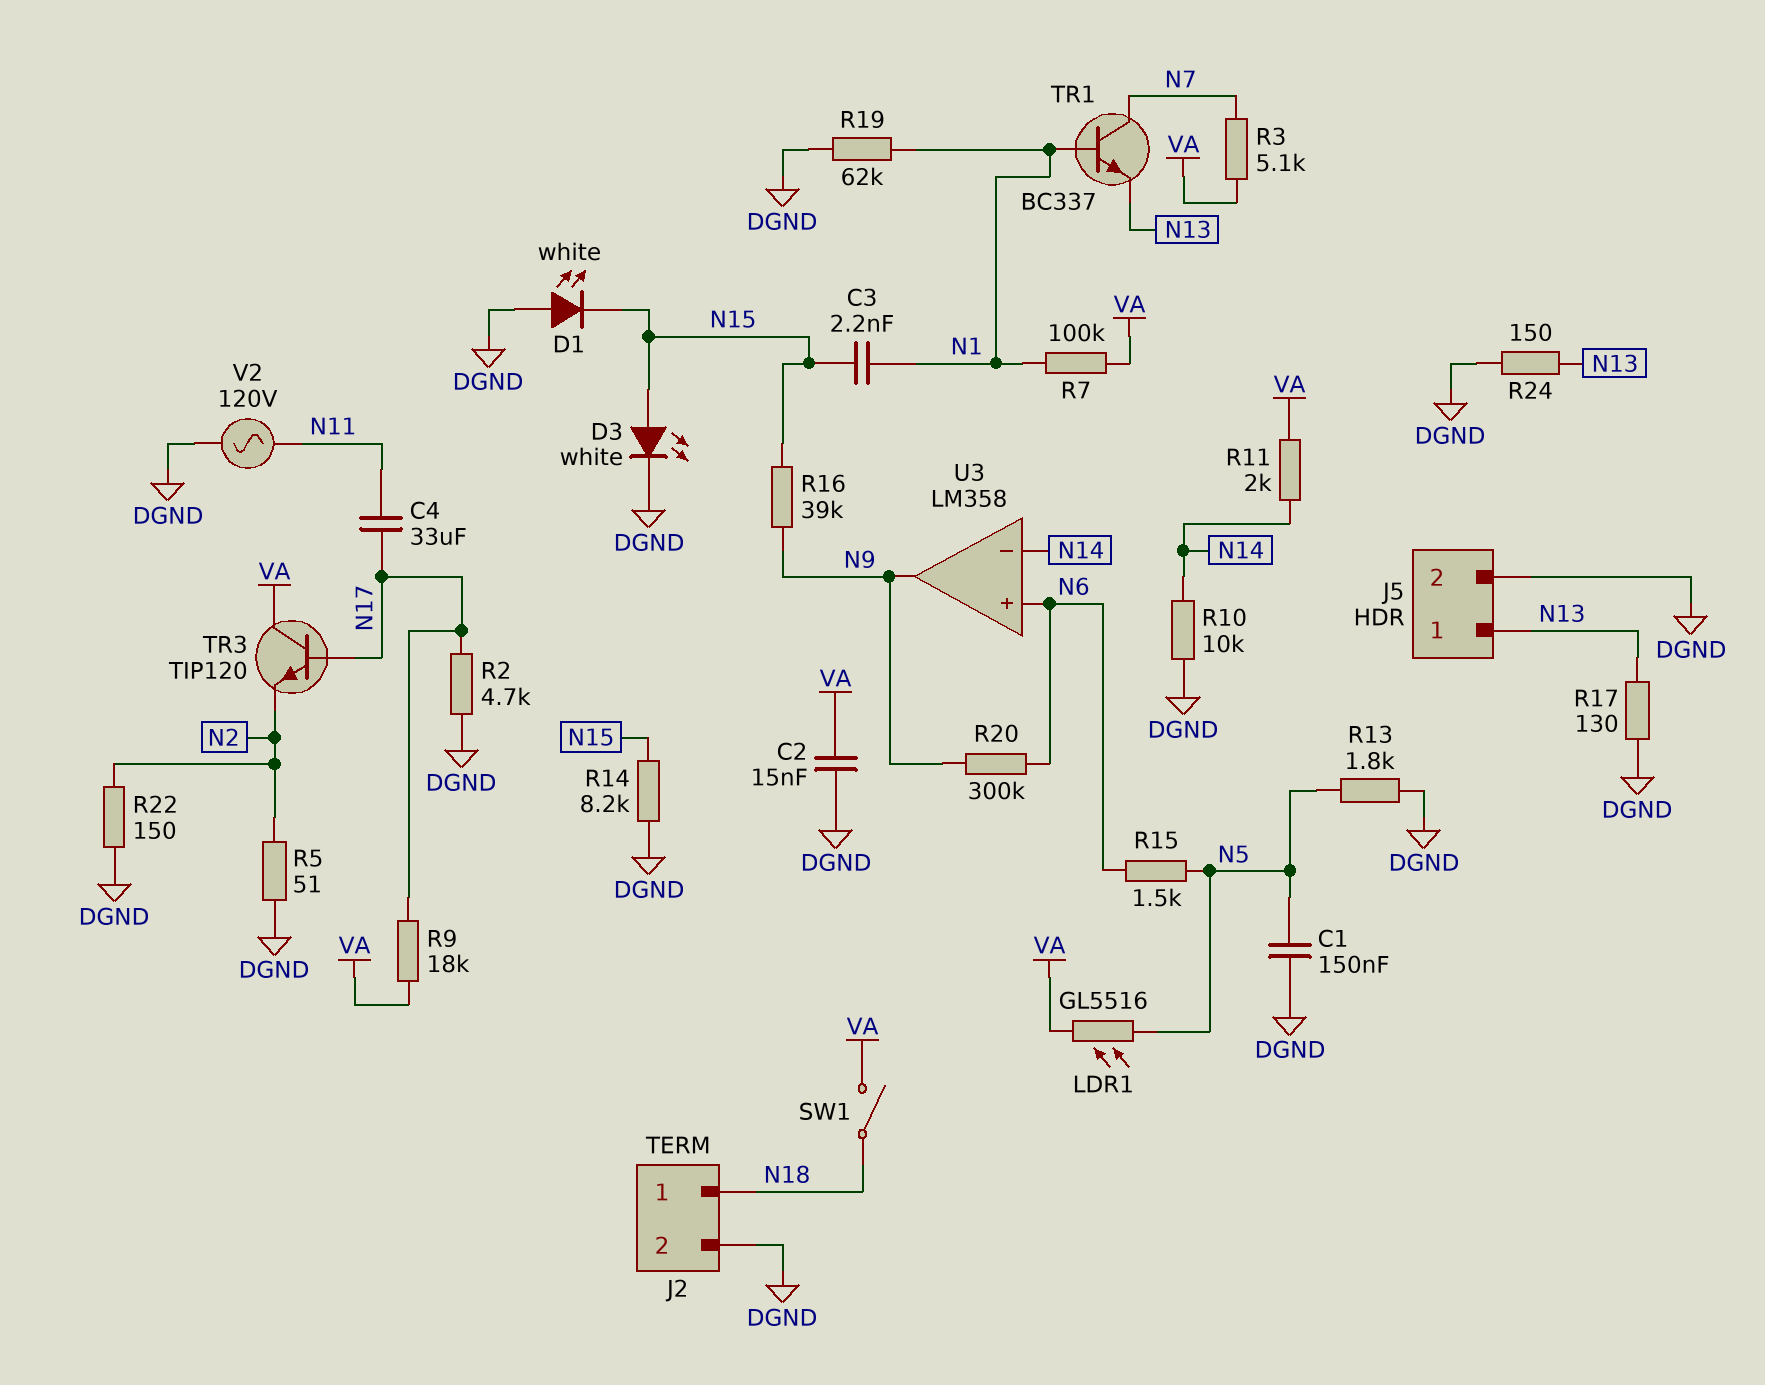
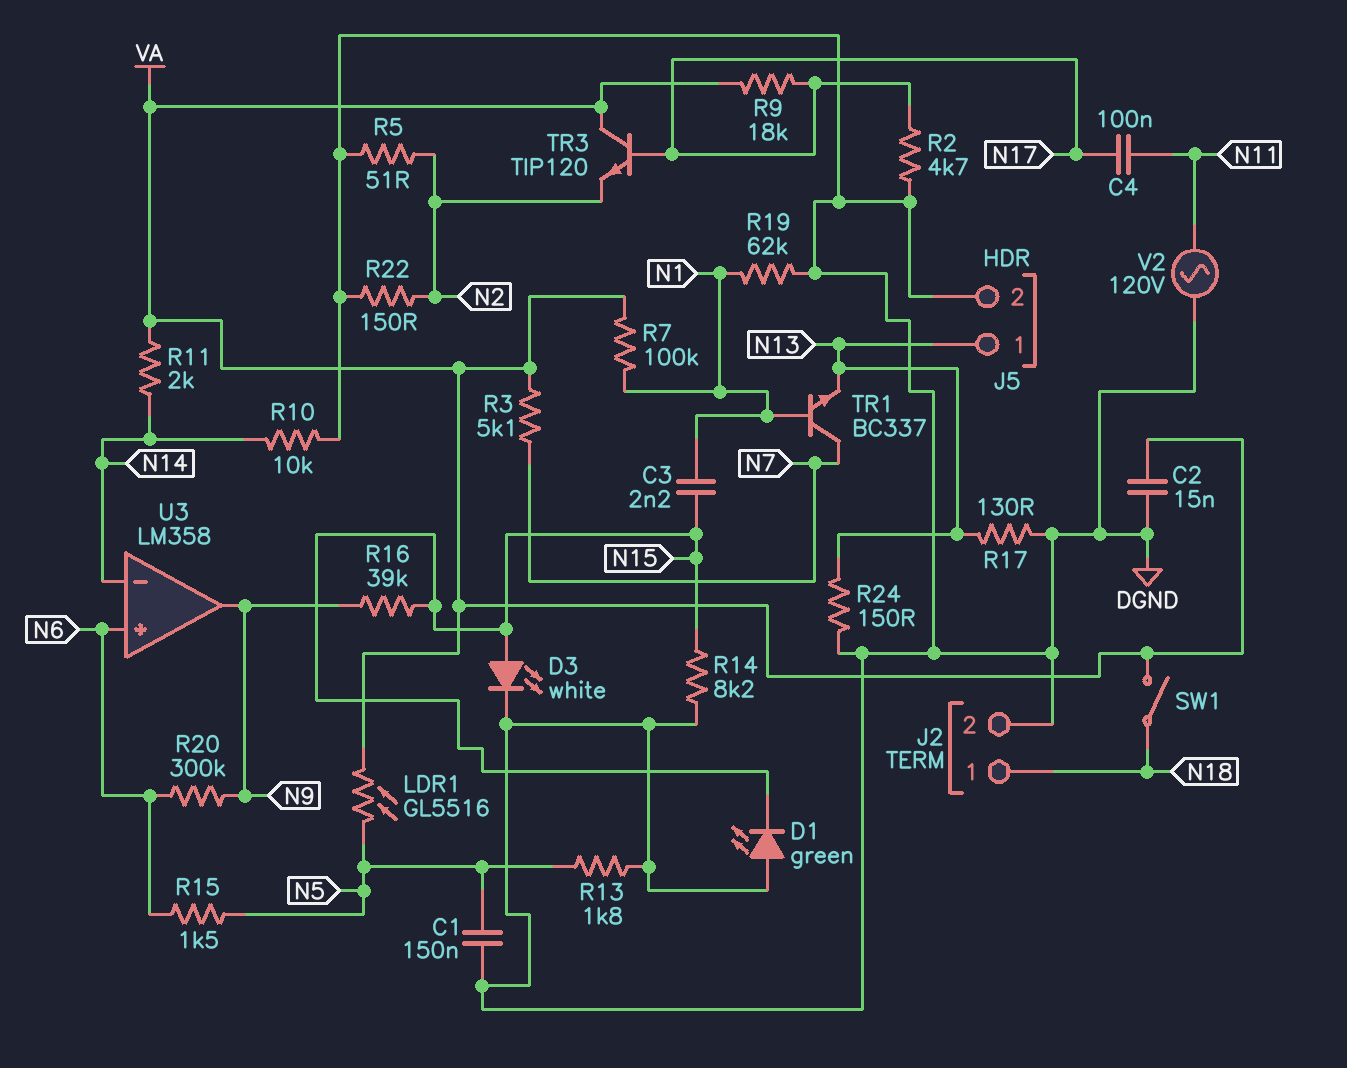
C4: 33uF (N11, N17) -> 100nF (N11, N17)
D1: LED white (A DGND, K N15) -> LED green (A DGND, K N15)

